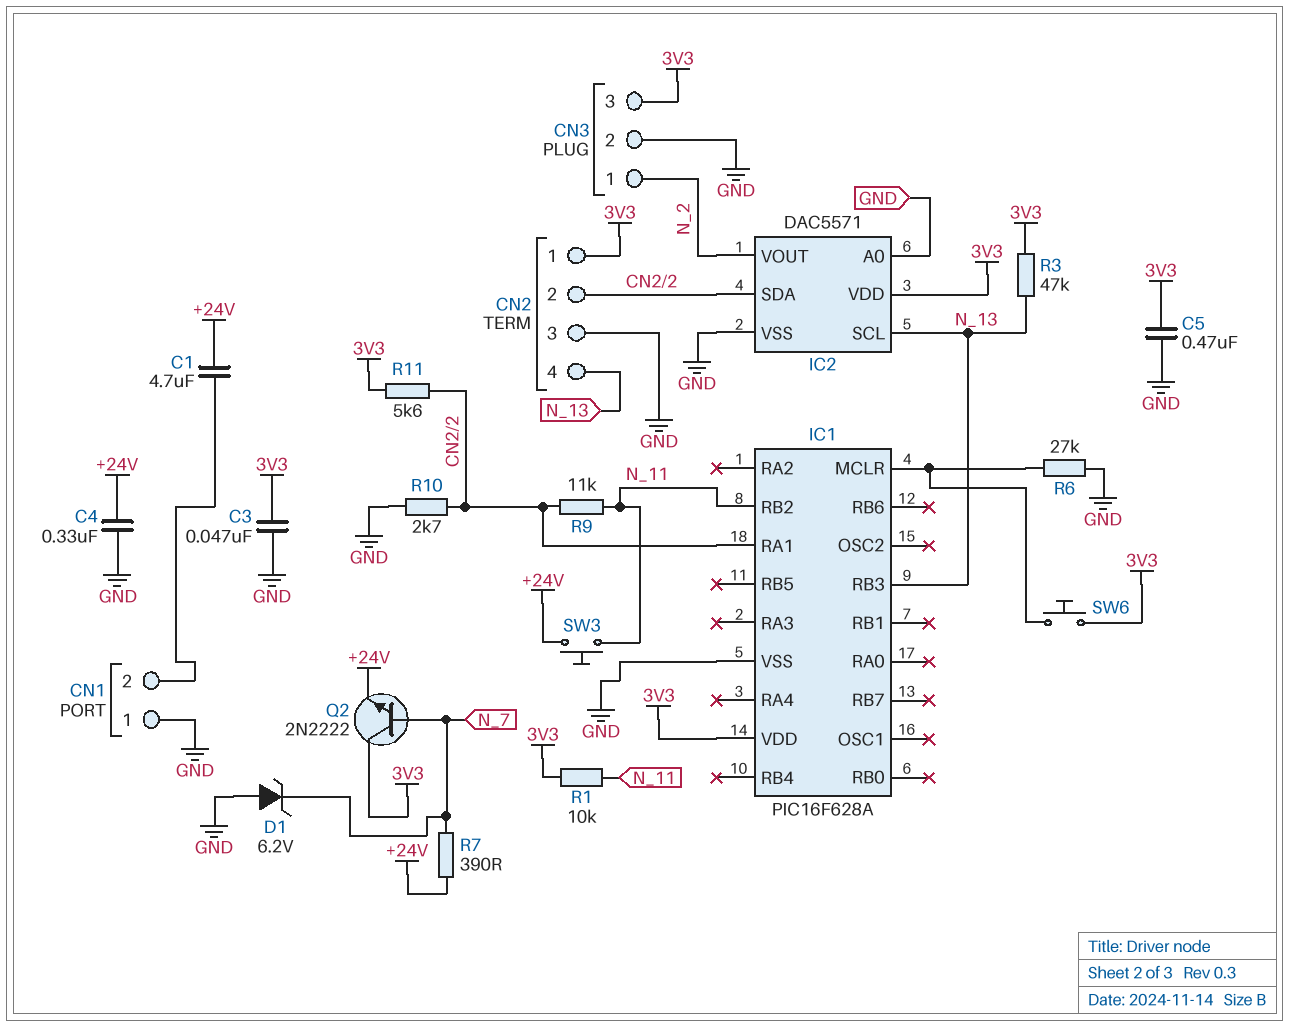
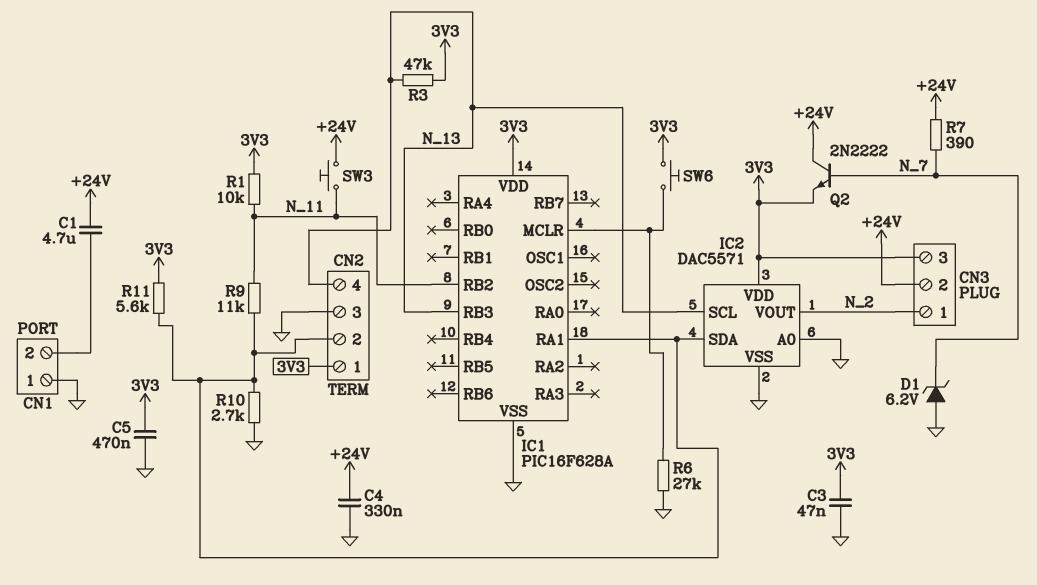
CN3 pin 2: GND -> +24V
Q2: NPN 2N2222 (B N_7, C 3V3, E +24V) -> NPN 2N2222 (B N_7, C +24V, E 3V3)

